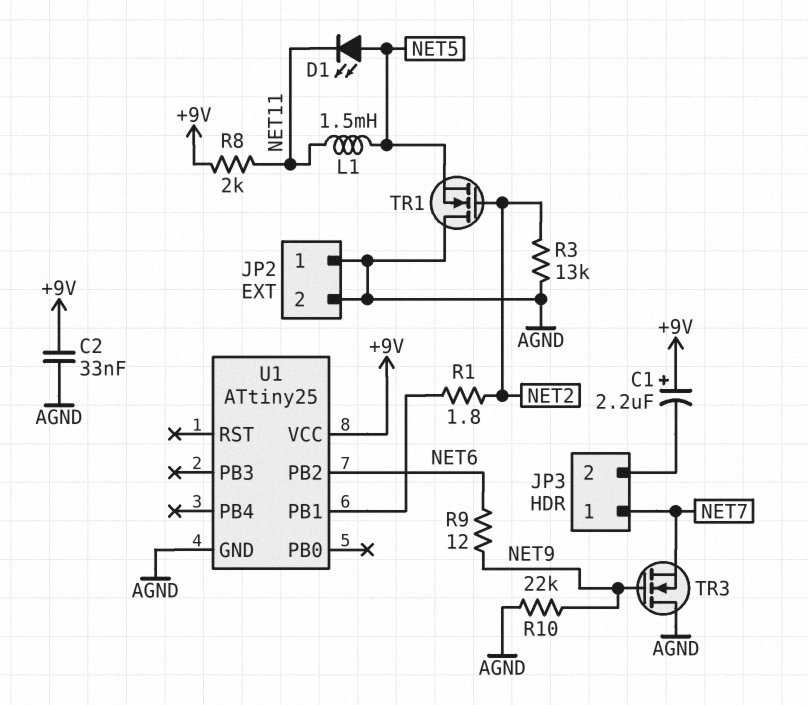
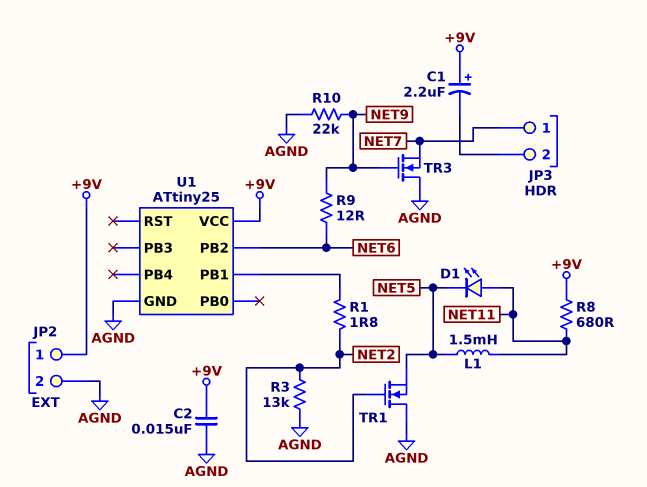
C2: 33nF (+9V, AGND) -> 15nF (+9V, AGND)
D1: LED (A NET5, K NET11) -> LED (A NET11, K NET5)
JP2 pin 1: AGND -> +9V
R8: 2k (+9V, NET11) -> 680 (+9V, NET11)

